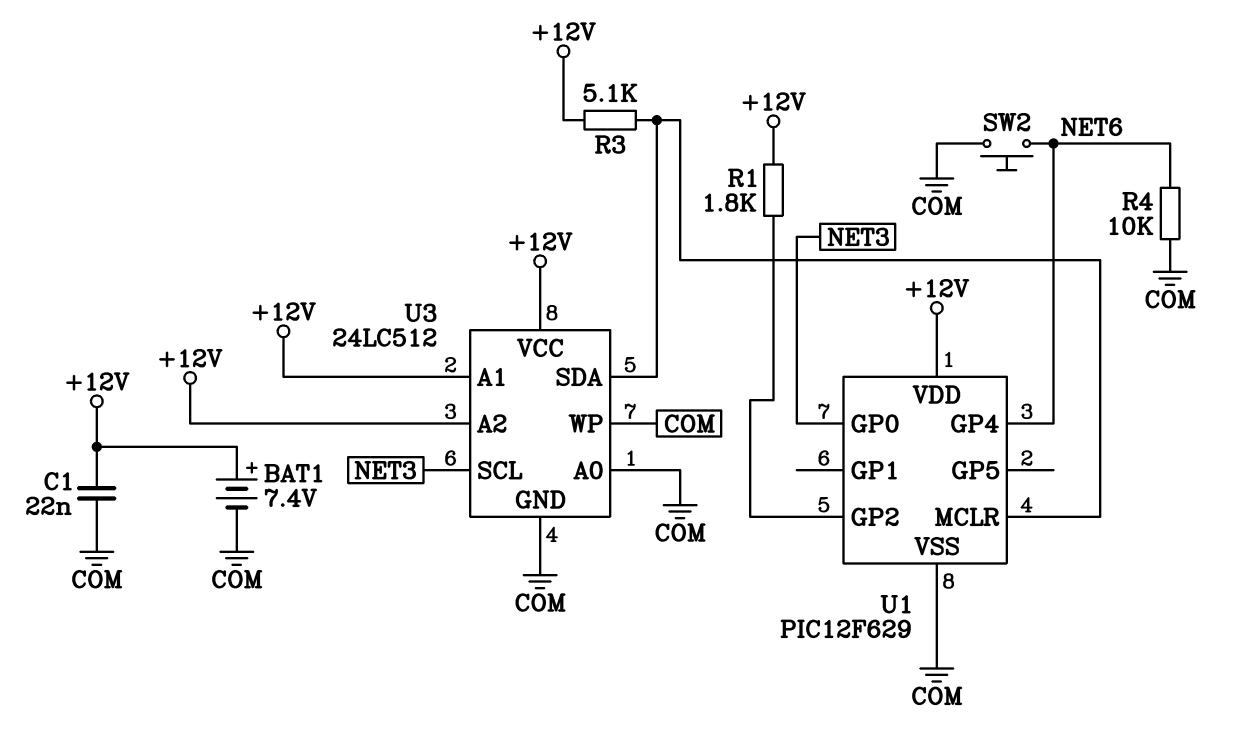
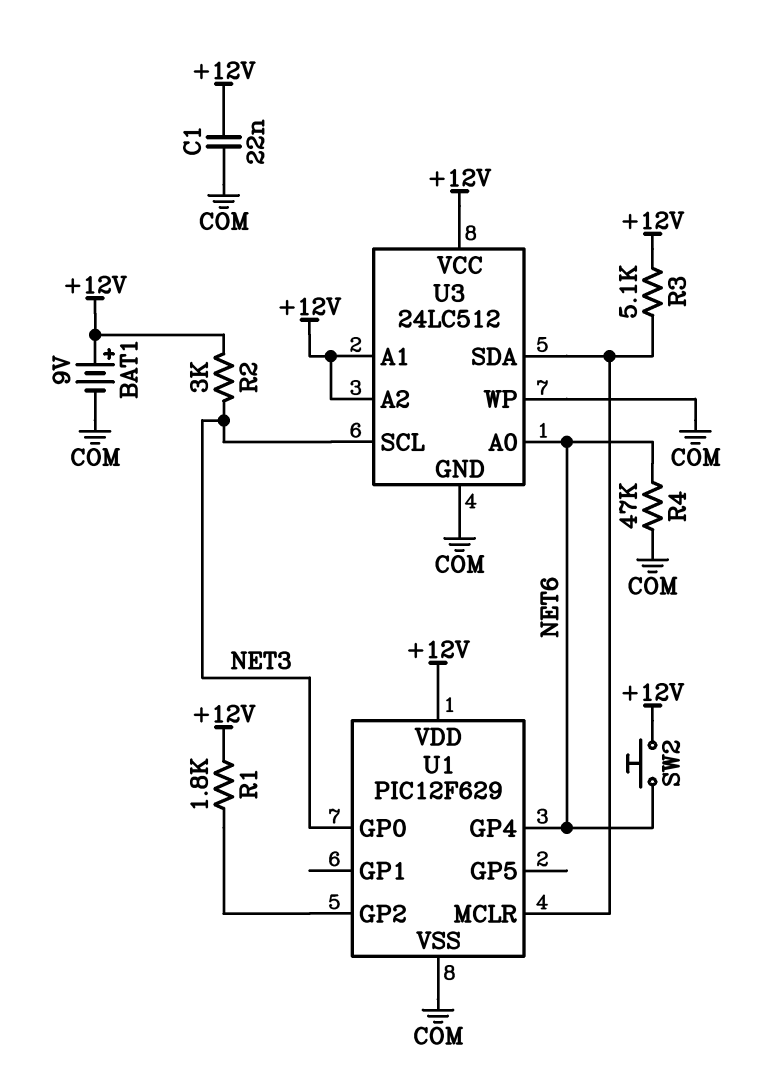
BAT1: 7.4V (plus +12V, minus COM) -> 9V (plus +12V, minus COM)
R2: none -> 3k (+12V, NET3)
R4: 10k (COM, NET6) -> 47k (COM, NET6)
SW2: button (COM, NET6) -> button (+12V, NET6)
U3 pin A0: COM -> NET6

